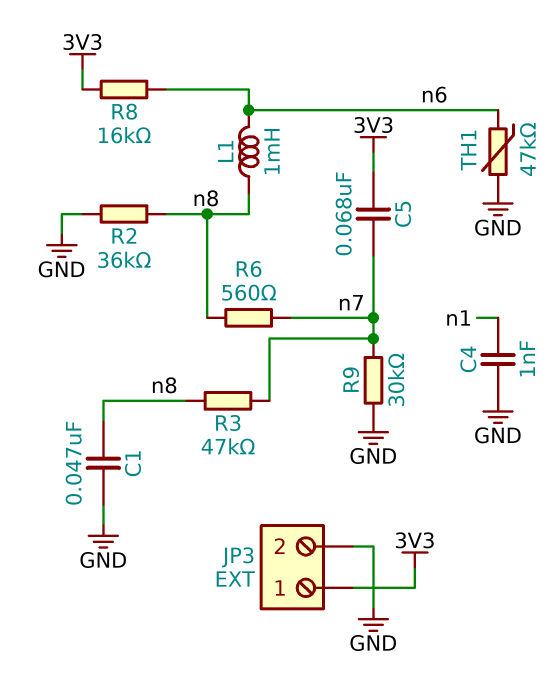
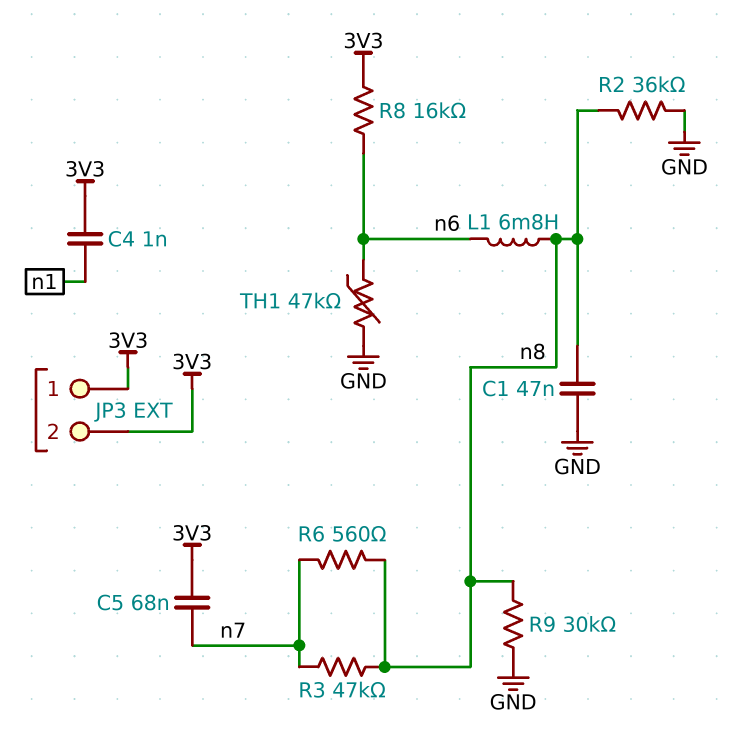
C4: 1nF (GND, n1) -> 1nF (3V3, n1)
JP3 pin 2: GND -> 3V3
L1: 1mH (n6, n8) -> 6.8mH (n6, n8)
R9: 30k (GND, n7) -> 30k (GND, n8)

